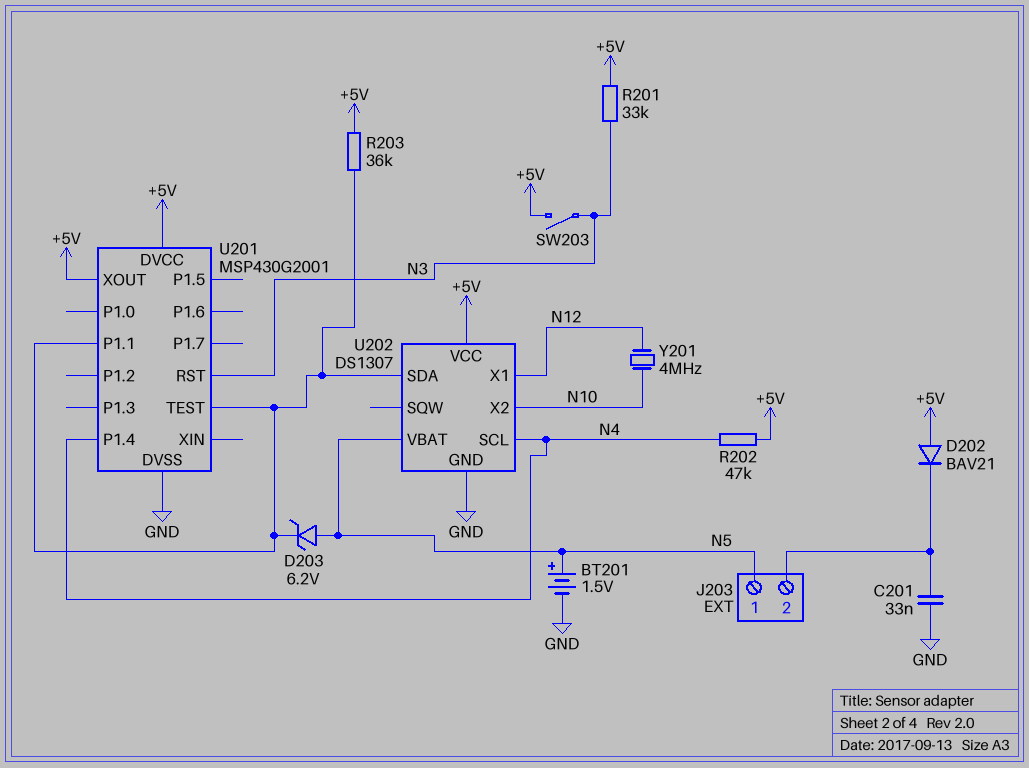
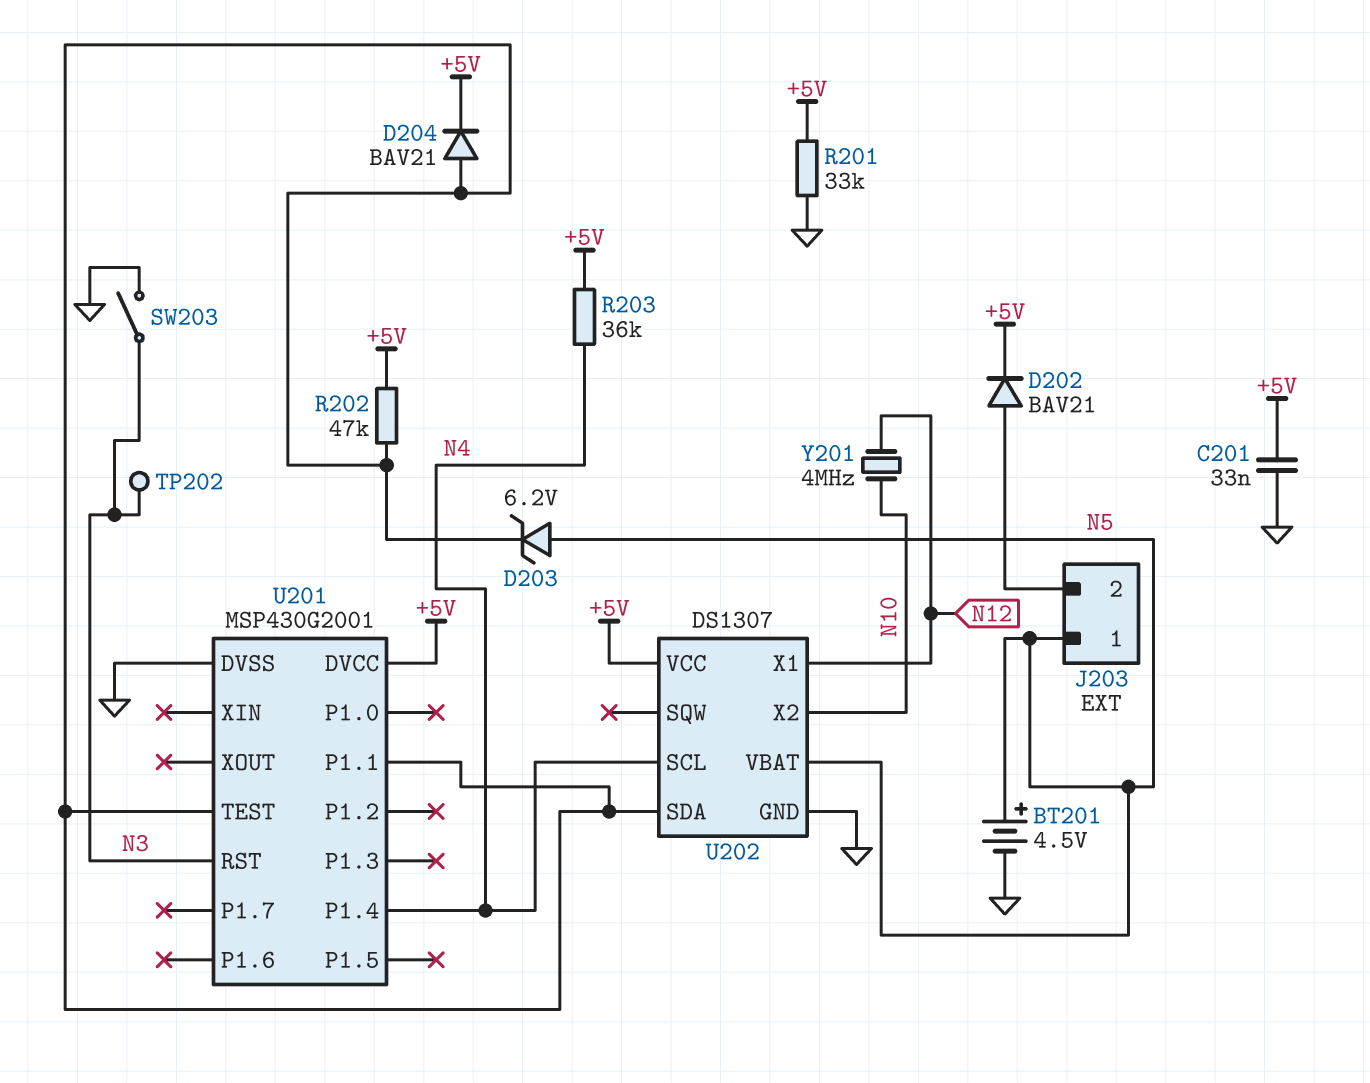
BT201: 1.5V (plus N5, minus GND) -> 4.5V (plus N5, minus GND)
C201: 33nF (GND, J203/2) -> 33nF (+5V, GND)
D202: diode BAV21 (A +5V, K J203/2) -> diode BAV21 (A J203/2, K +5V)
D204: none -> diode BAV21 (A U201/P1.1, K +5V)
R201: 33k (+5V, N3) -> 33k (+5V, GND)
R202: 47k (+5V, N4) -> 47k (+5V, U201/P1.1)
R203: 36k (+5V, U201/P1.1) -> 36k (+5V, N4)
SW203: switch (+5V, N3) -> switch (GND, N3)
TP202: none -> test point (N3)
U201 pin XOUT: +5V -> none

